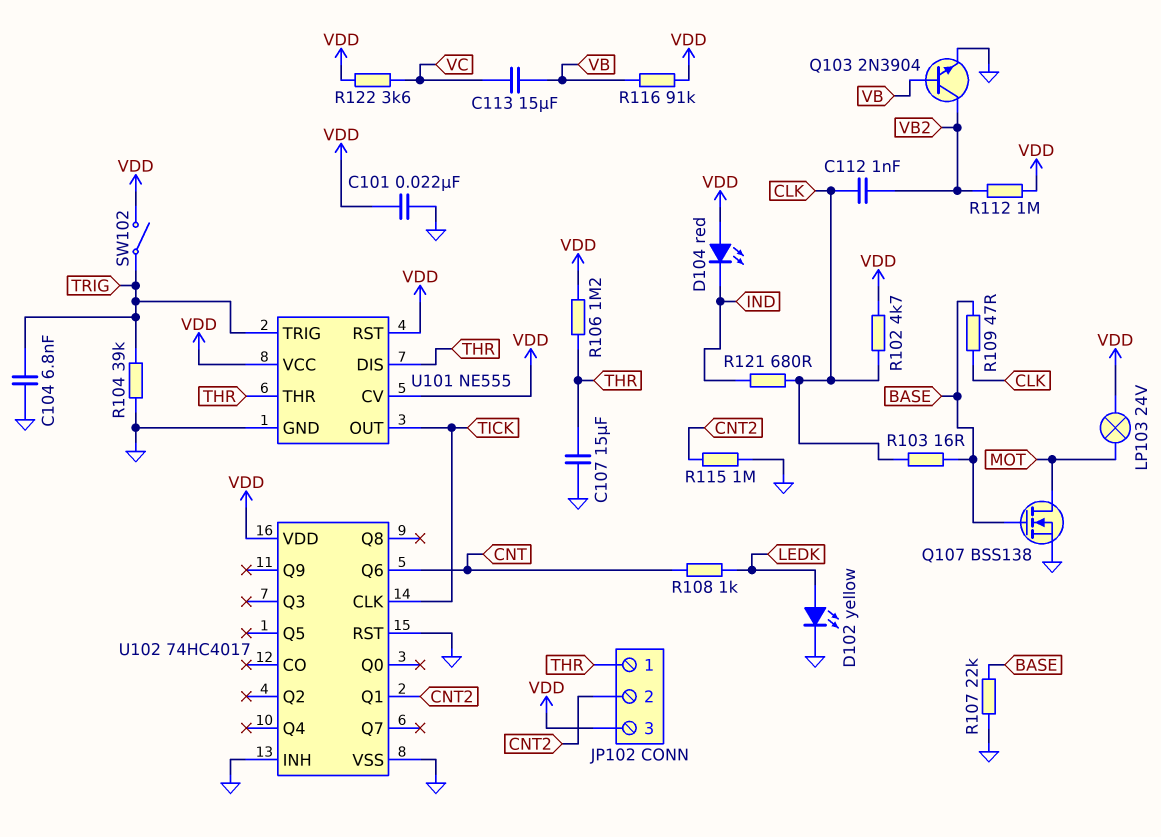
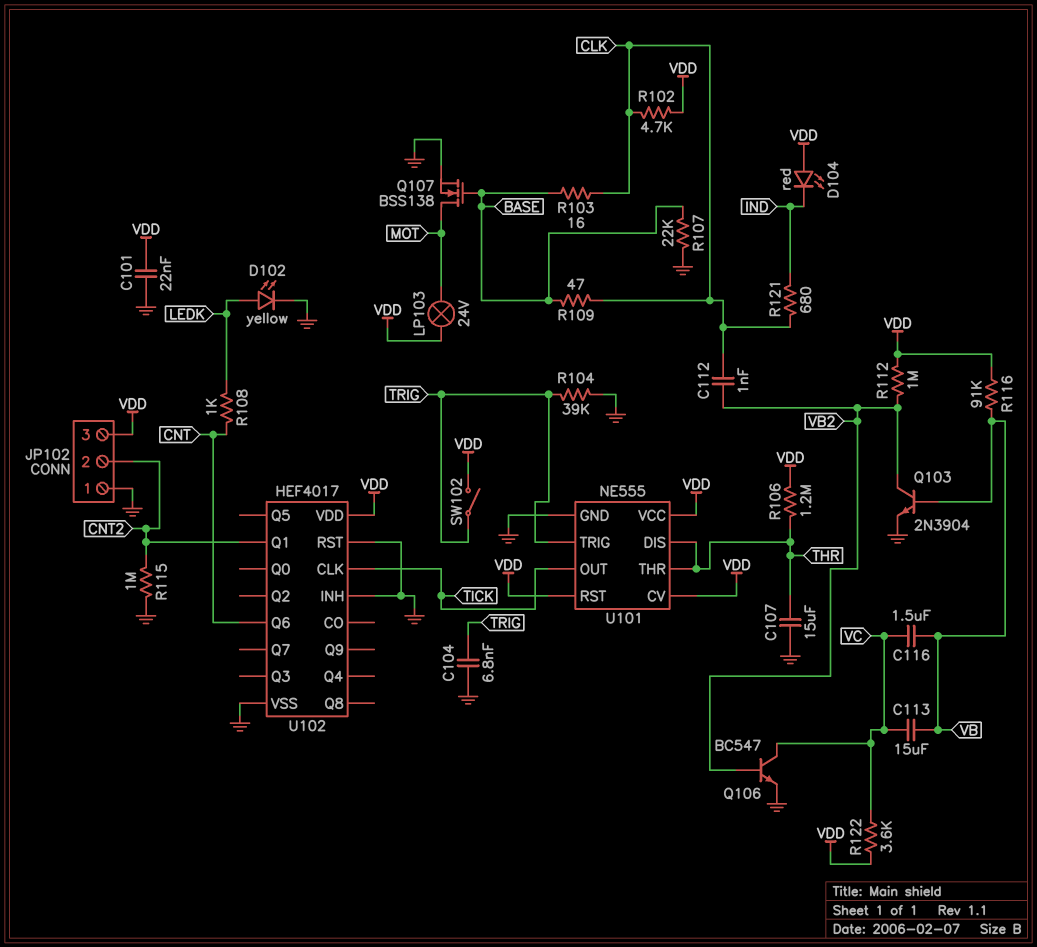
C116: none -> 1.5uF (VB, VC)
JP102 pin 1: THR -> GND
Q106: none -> NPN BC547 (B VB2, C VC, E GND)
U102: 74HC4017 -> HEF4017

